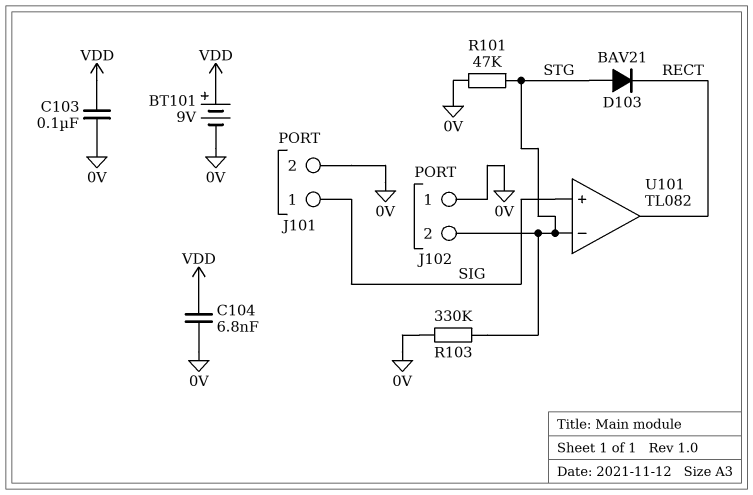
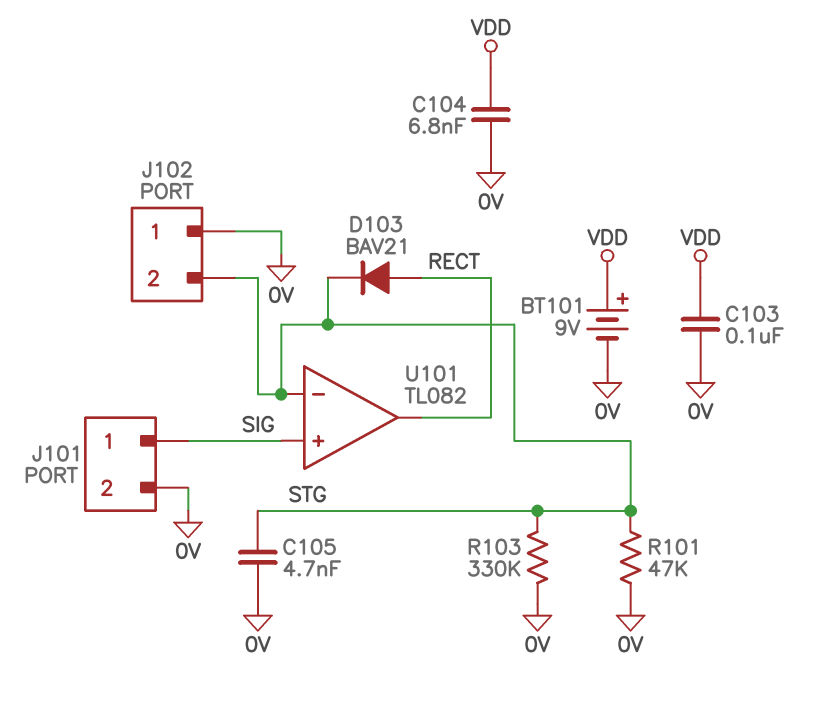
C105: none -> 4.7nF (0V, STG)
D103: diode BAV21 (A STG, K RECT) -> diode BAV21 (A RECT, K STG)

